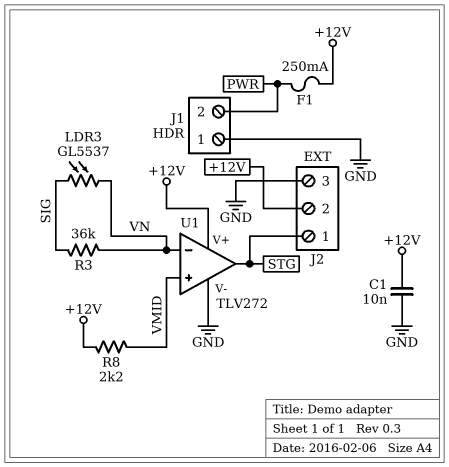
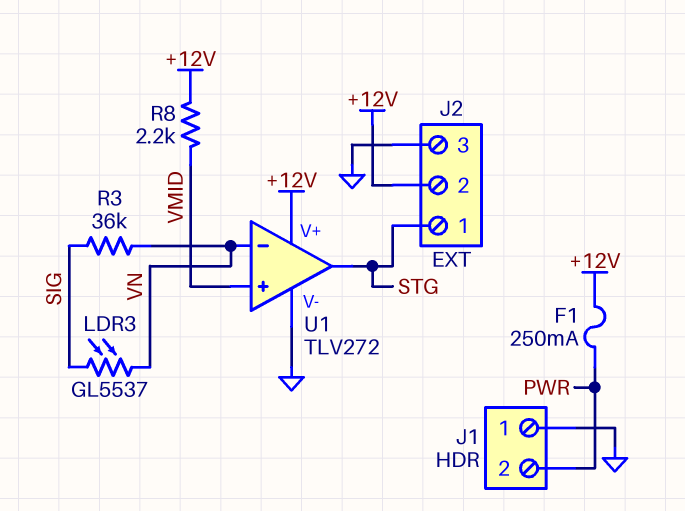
C1: 10nF (+12V, GND) -> none

